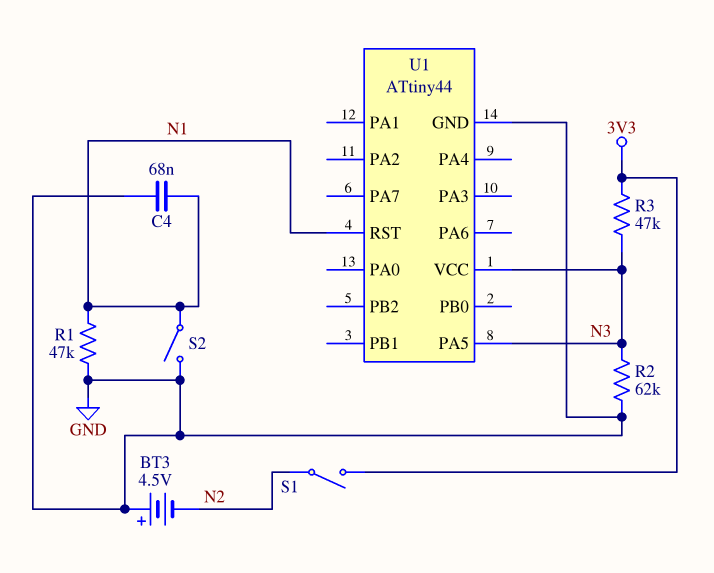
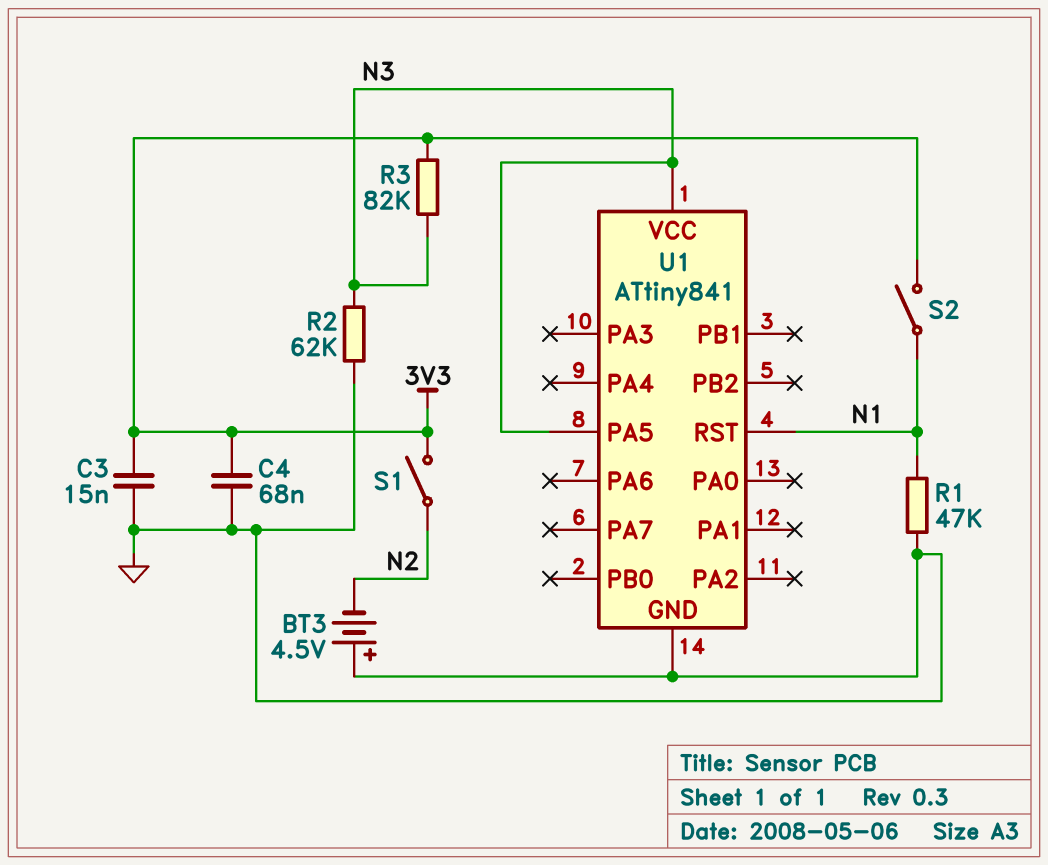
C3: none -> 15nF (3V3, GND)
C4: 68nF (GND, N1) -> 68nF (3V3, GND)
R3: 47k (3V3, N3) -> 82k (3V3, N3)
S2: switch (GND, N1) -> switch (3V3, N1)
U1: ATtiny44 -> ATtiny841

